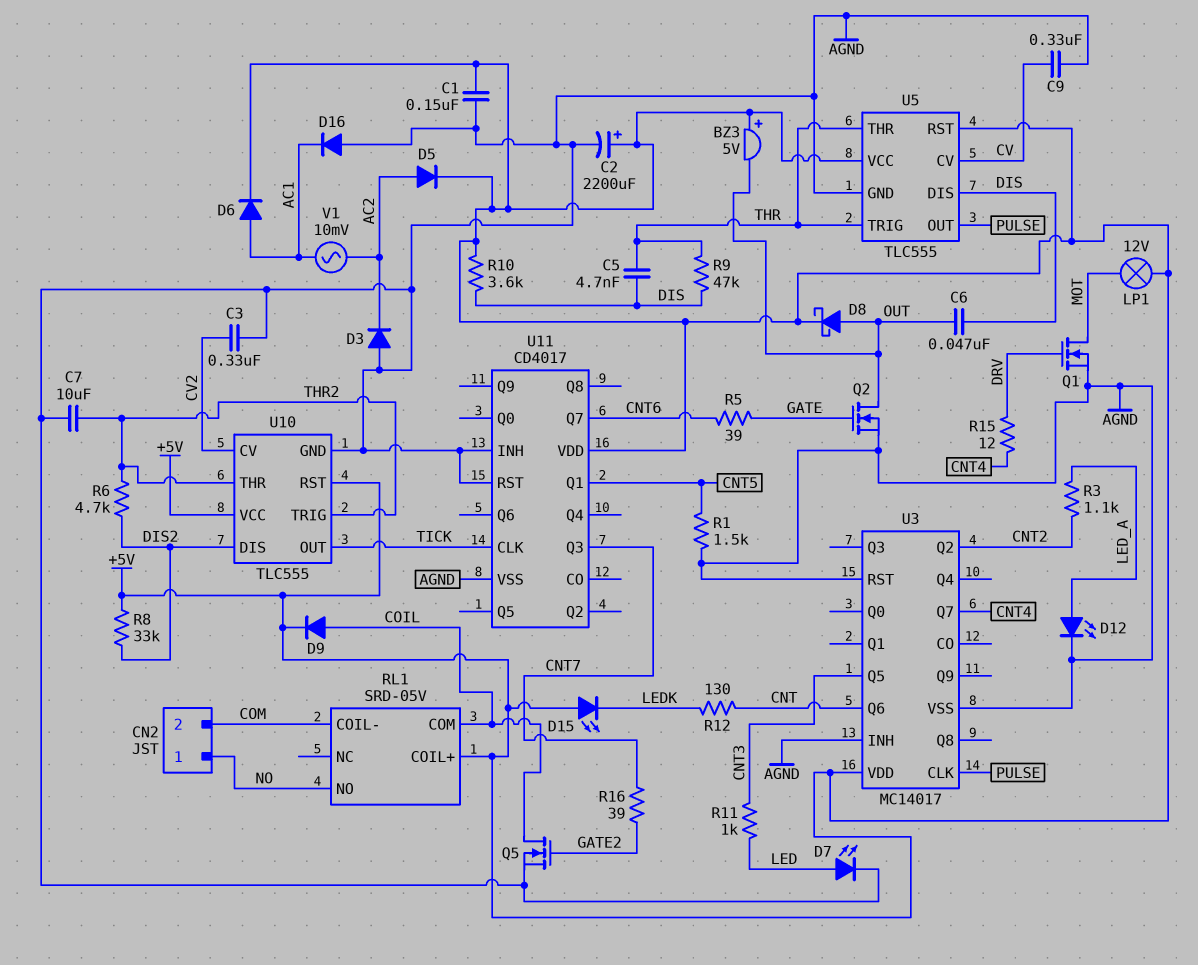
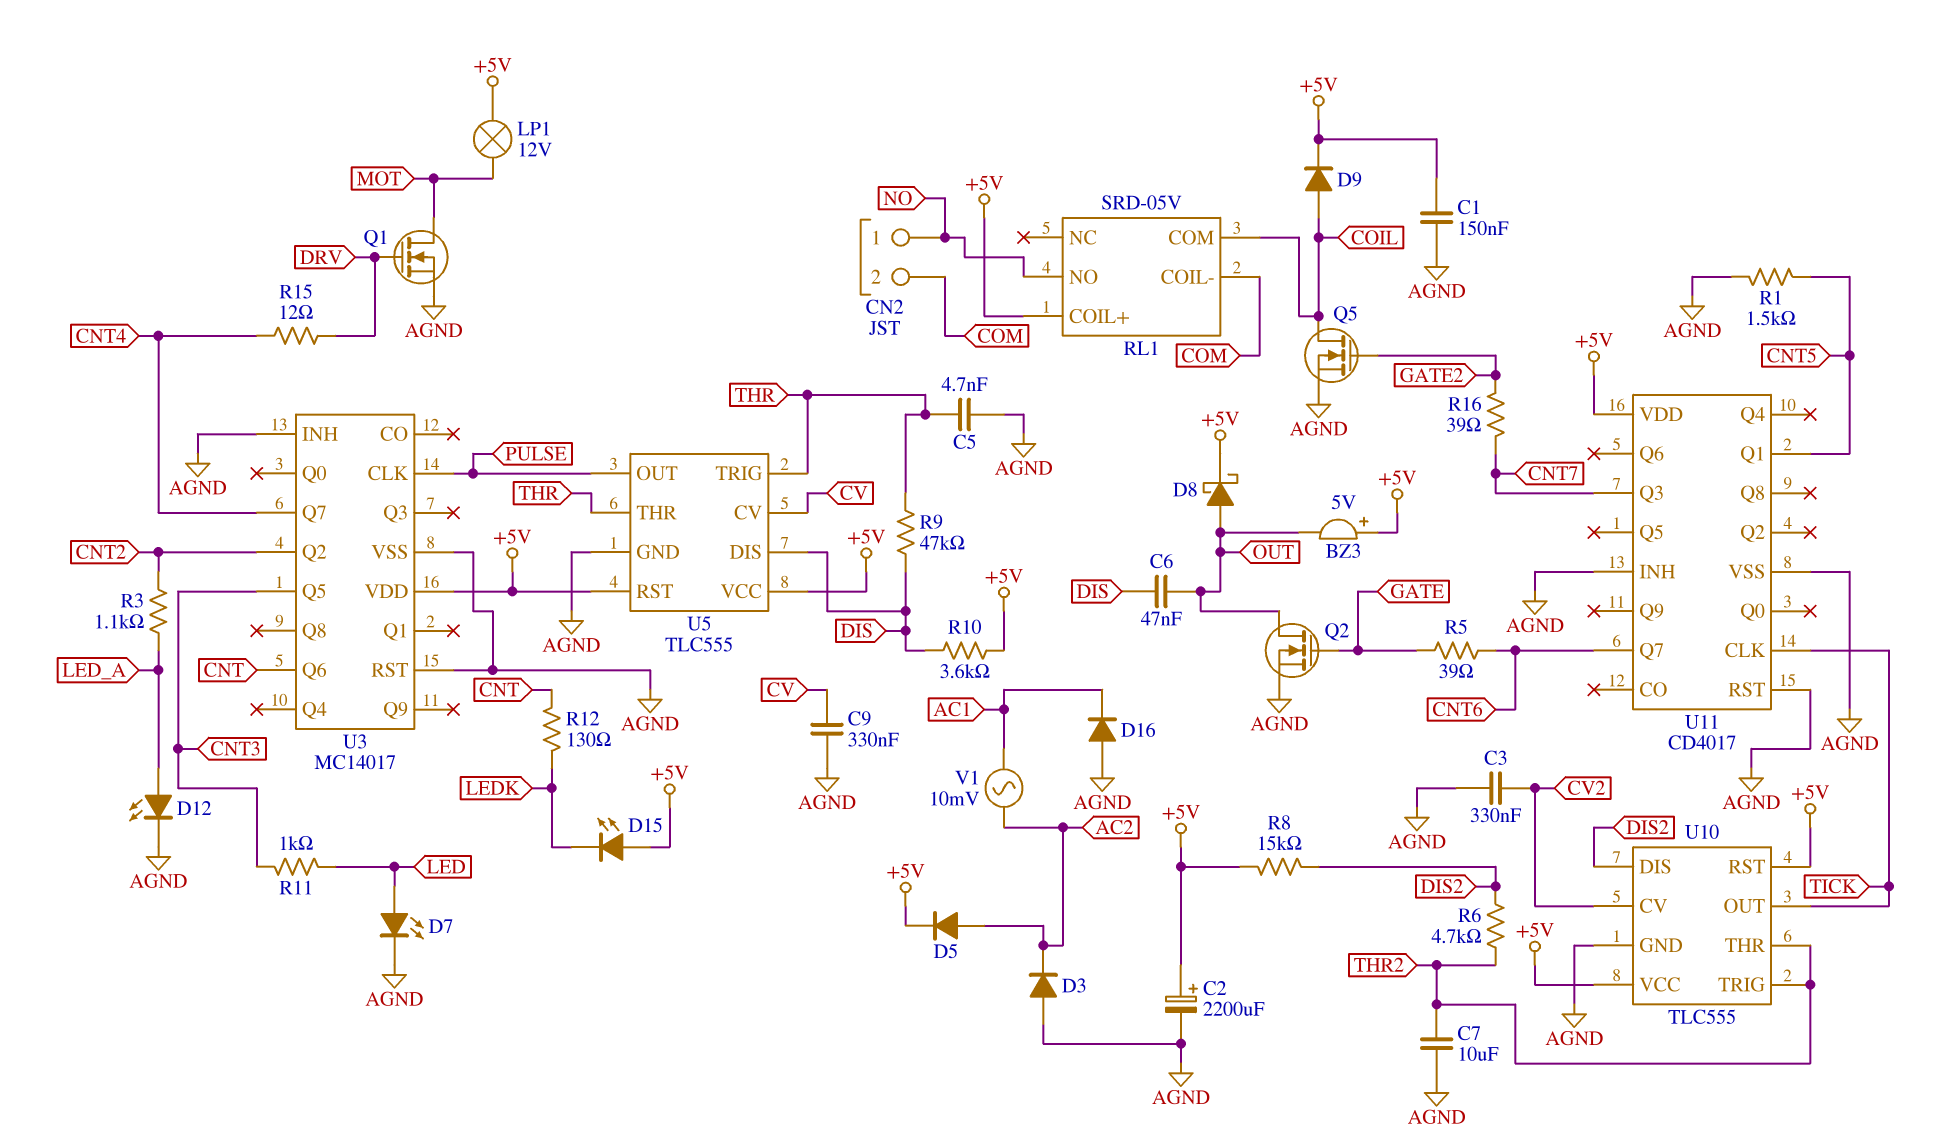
C5: 4.7nF (DIS, THR) -> 4.7nF (AGND, THR)
D6: diode (A AC1, K +5V) -> none
R8: 33k (+5V, DIS2) -> 15k (+5V, DIS2)

